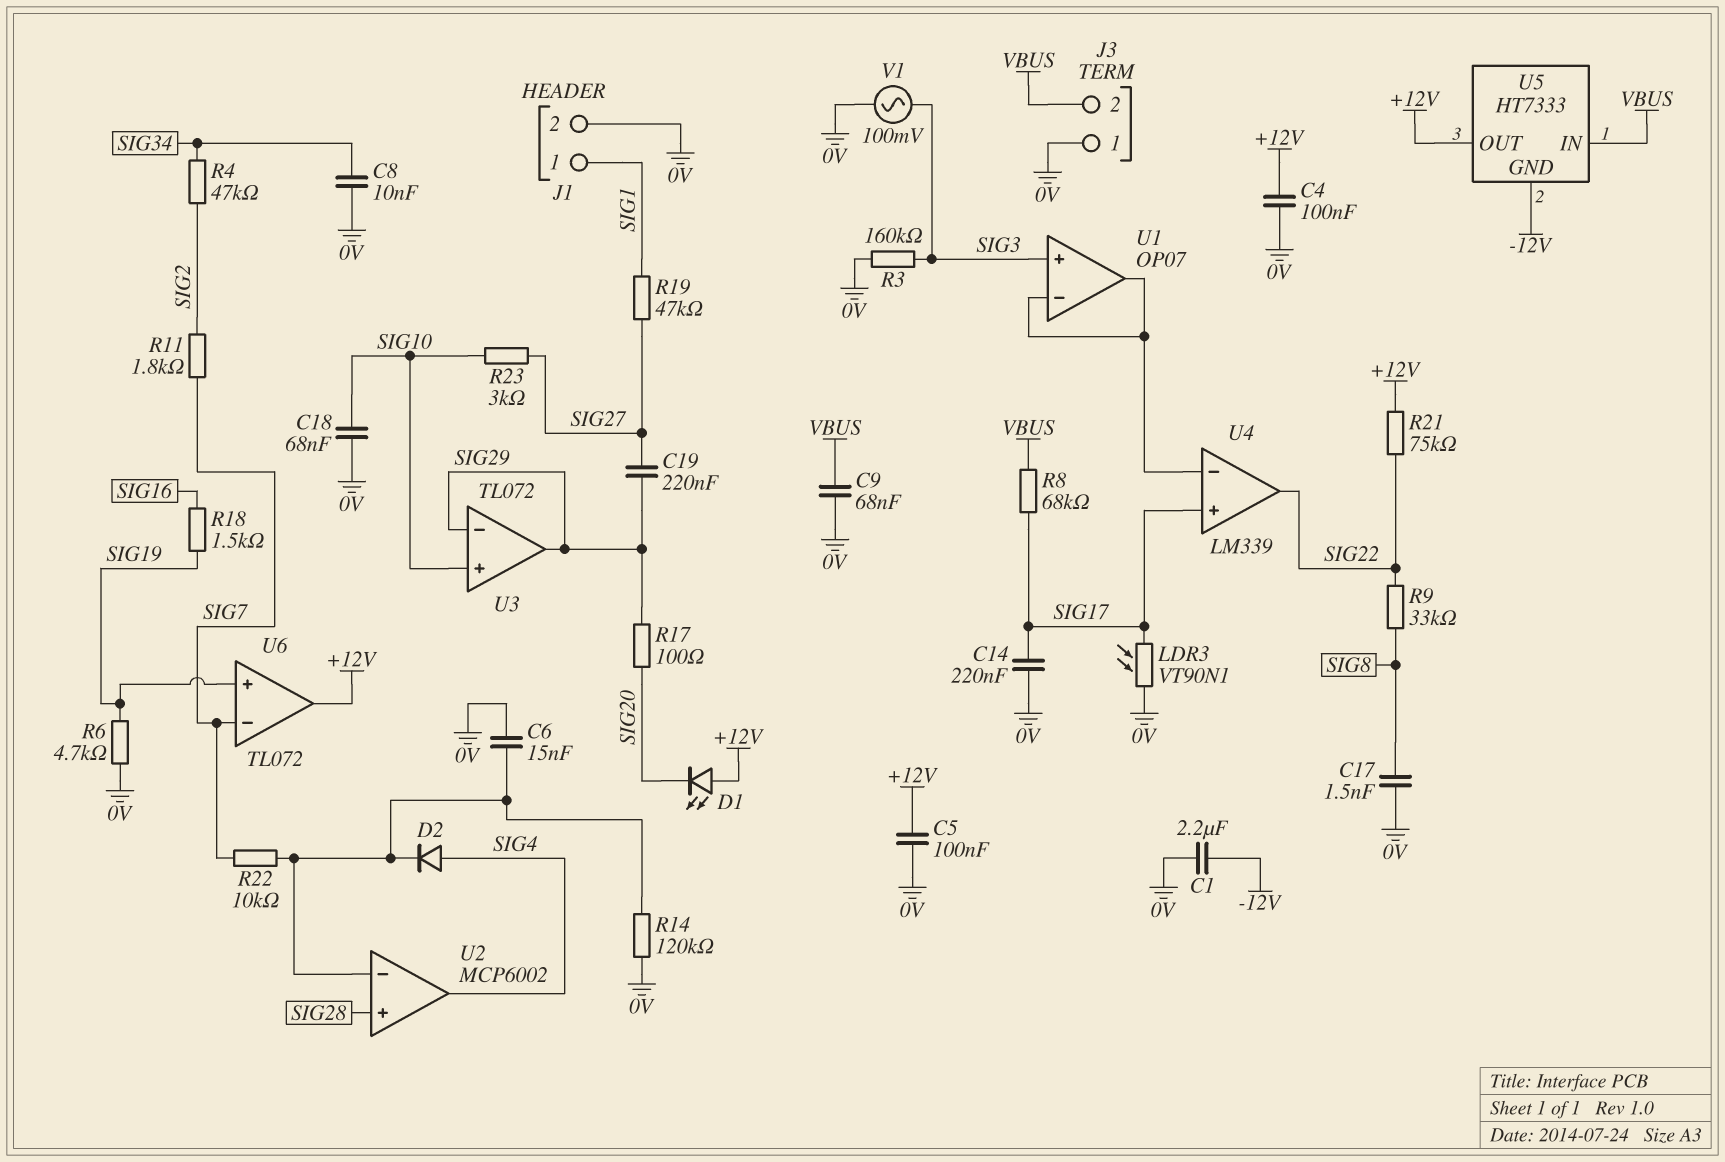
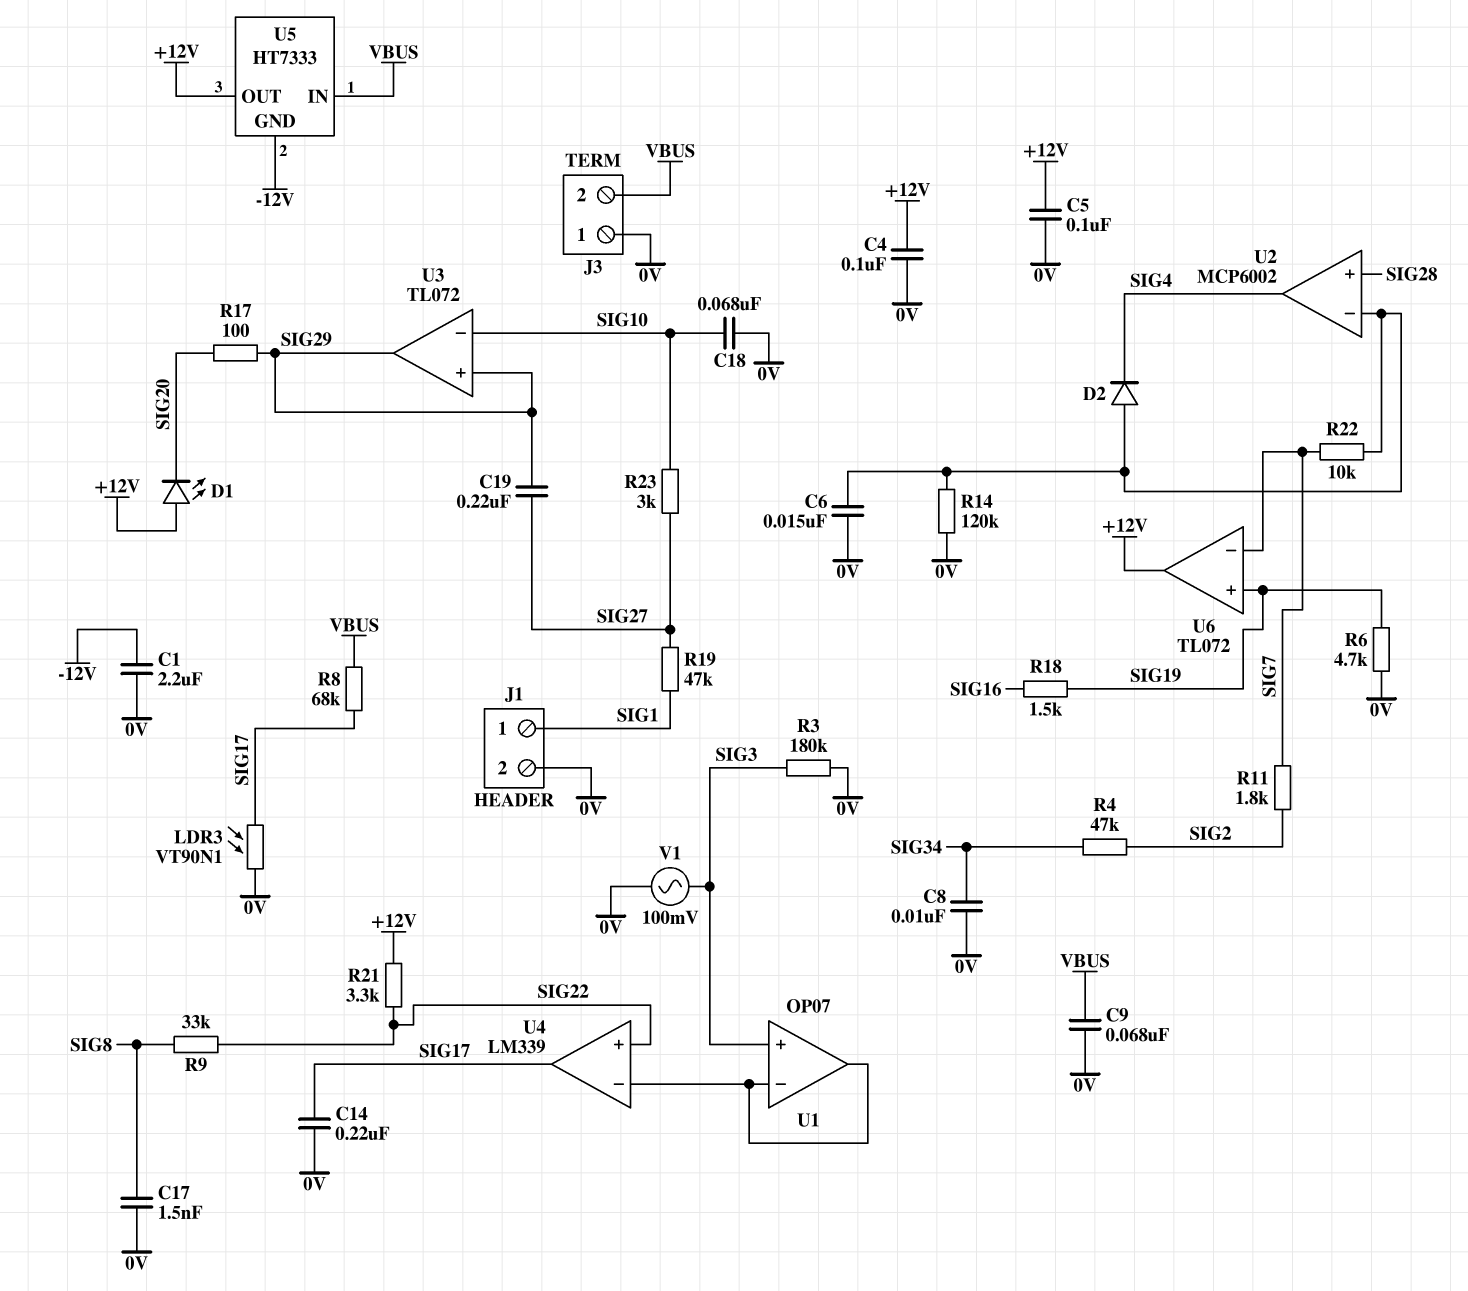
D2: diode (A SIG4, K U2/in-) -> diode (A U2/in-, K SIG4)
R3: 160k (0V, SIG3) -> 180k (0V, SIG3)
R21: 75k (+12V, SIG22) -> 3.3k (+12V, SIG22)
U3 pin in+: SIG10 -> SIG29
U3 pin in-: SIG29 -> SIG10
U4 pin in+: SIG17 -> SIG22
U4 pin out: SIG22 -> SIG17

